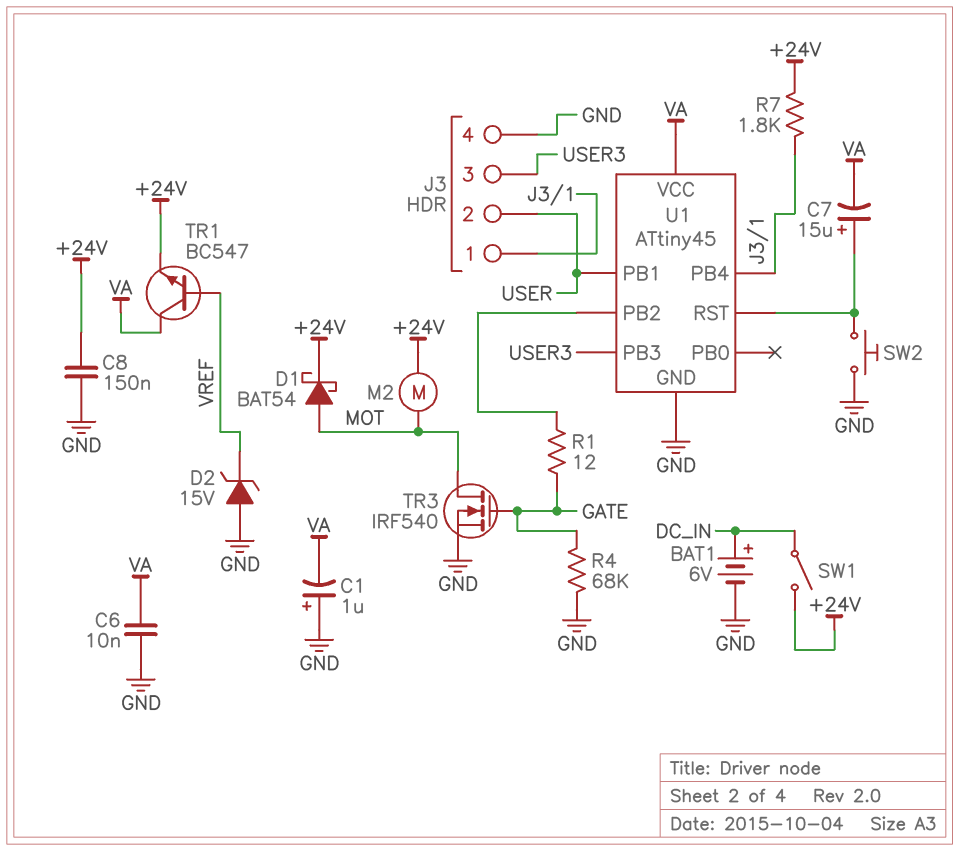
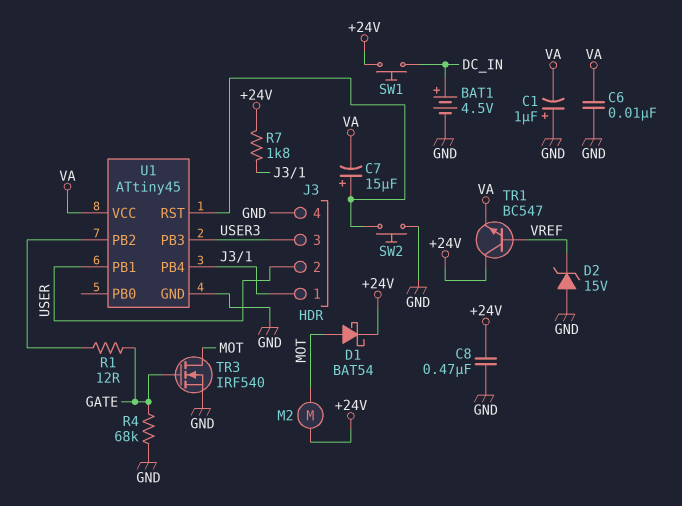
BAT1: 6V (plus DC_IN, minus GND) -> 4.5V (plus DC_IN, minus GND)
C8: 150nF (+24V, GND) -> 470nF (+24V, GND)
SW1: switch (+24V, DC_IN) -> button (+24V, DC_IN)
TR1: NPN BC547 (B VREF, C VA, E +24V) -> NPN BC547 (B VREF, C +24V, E VA)

